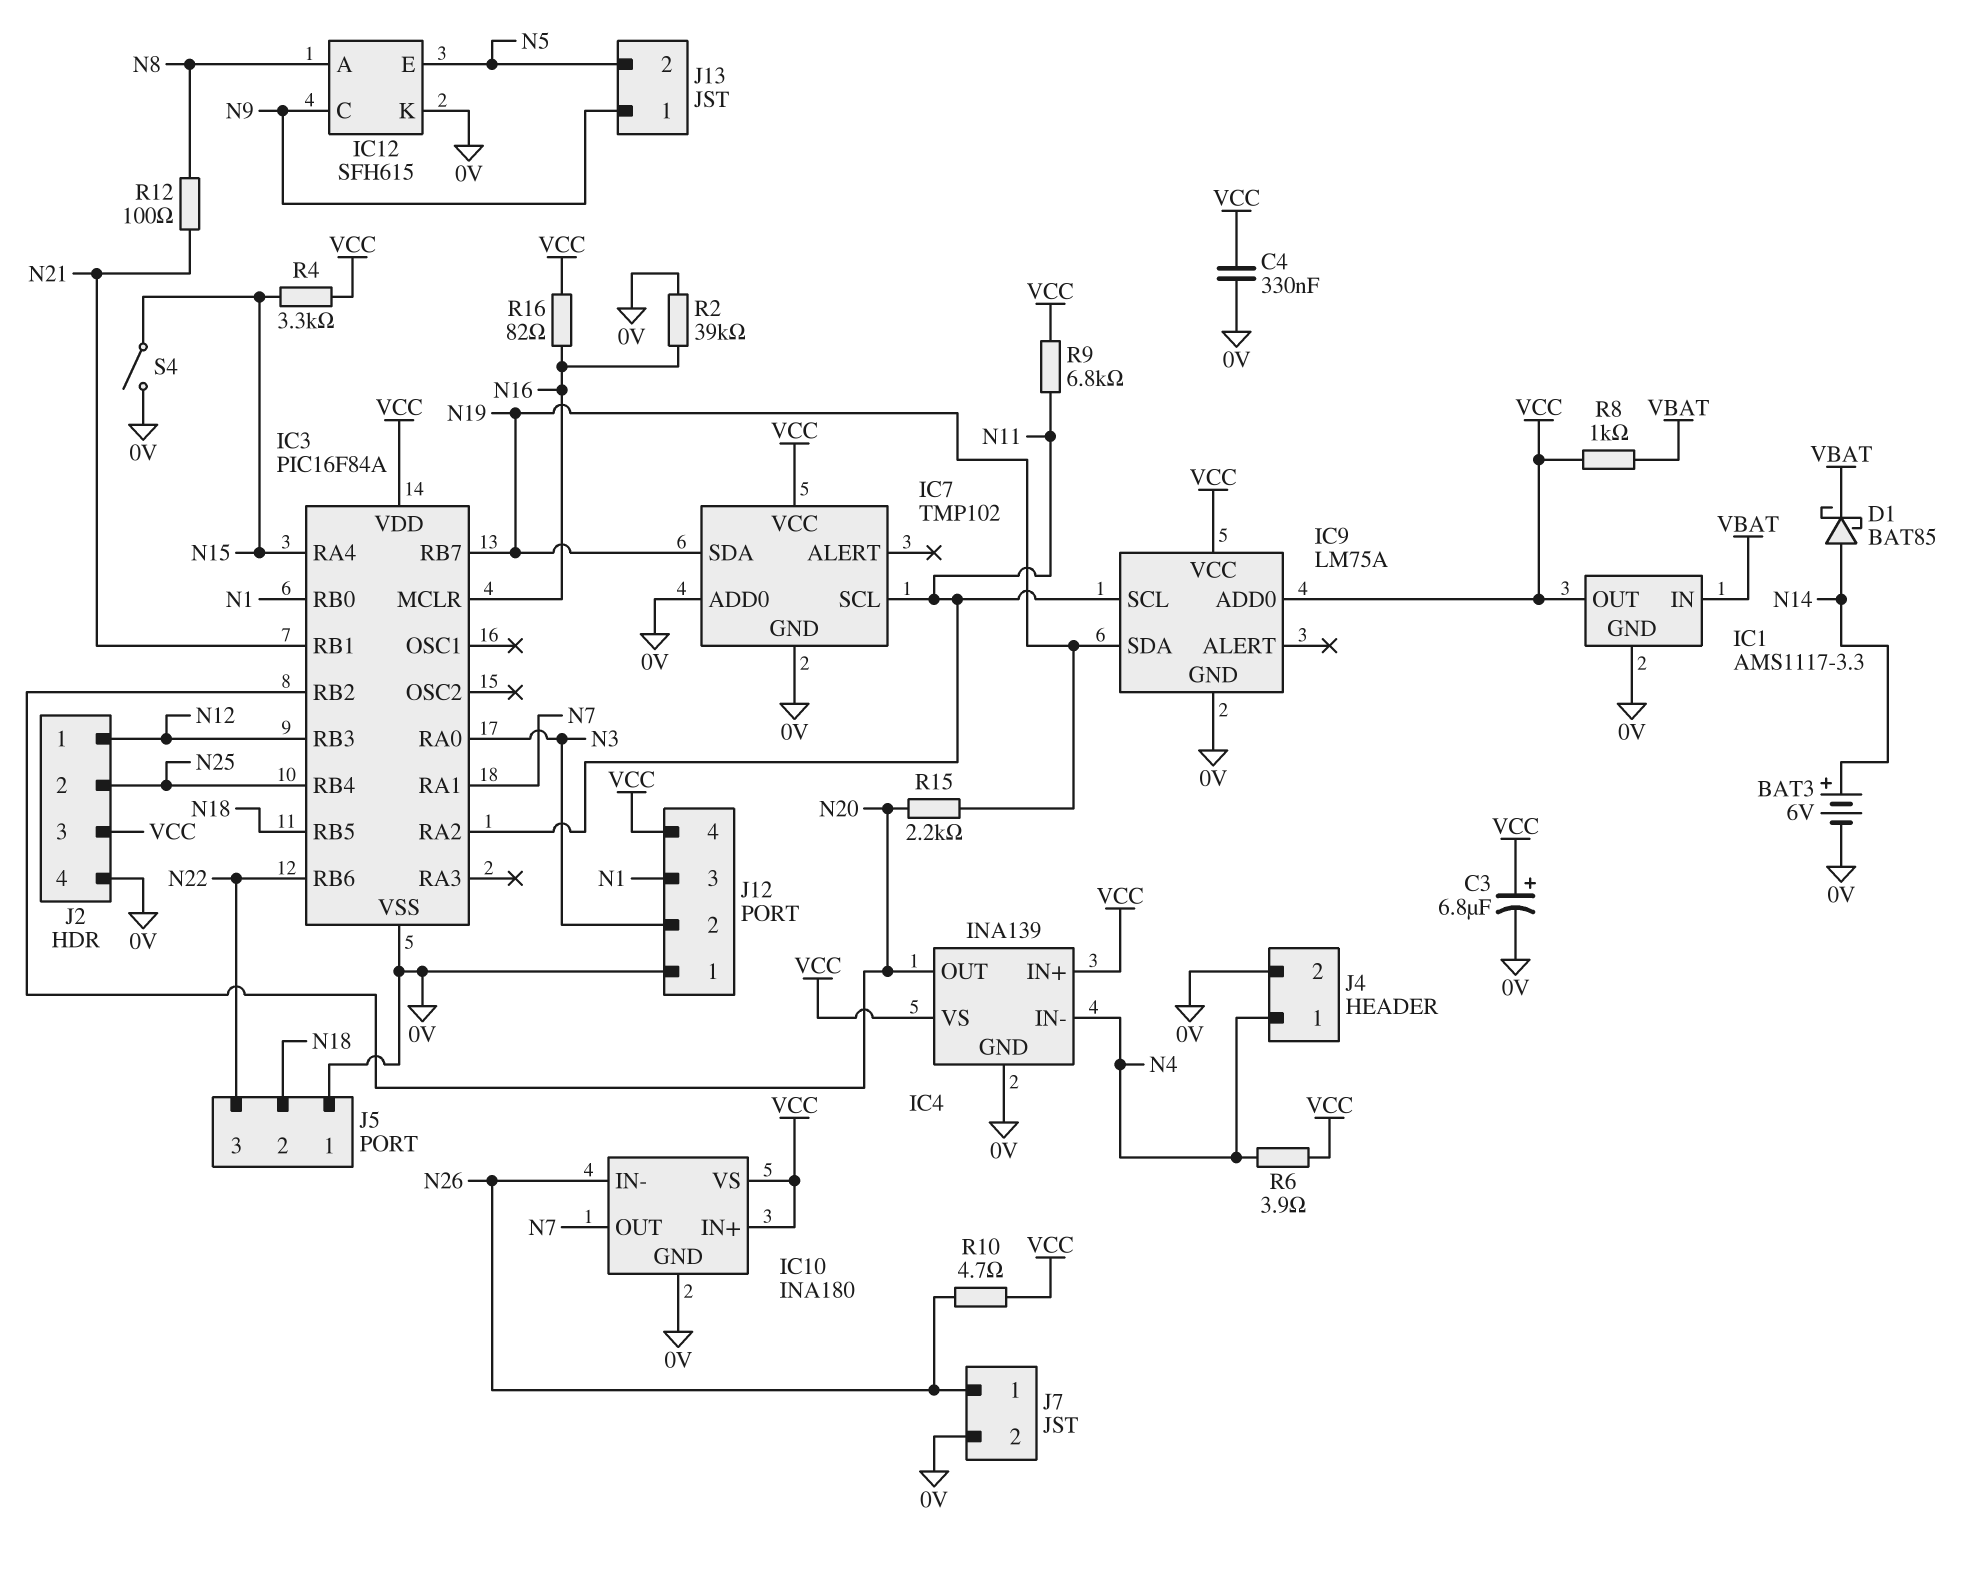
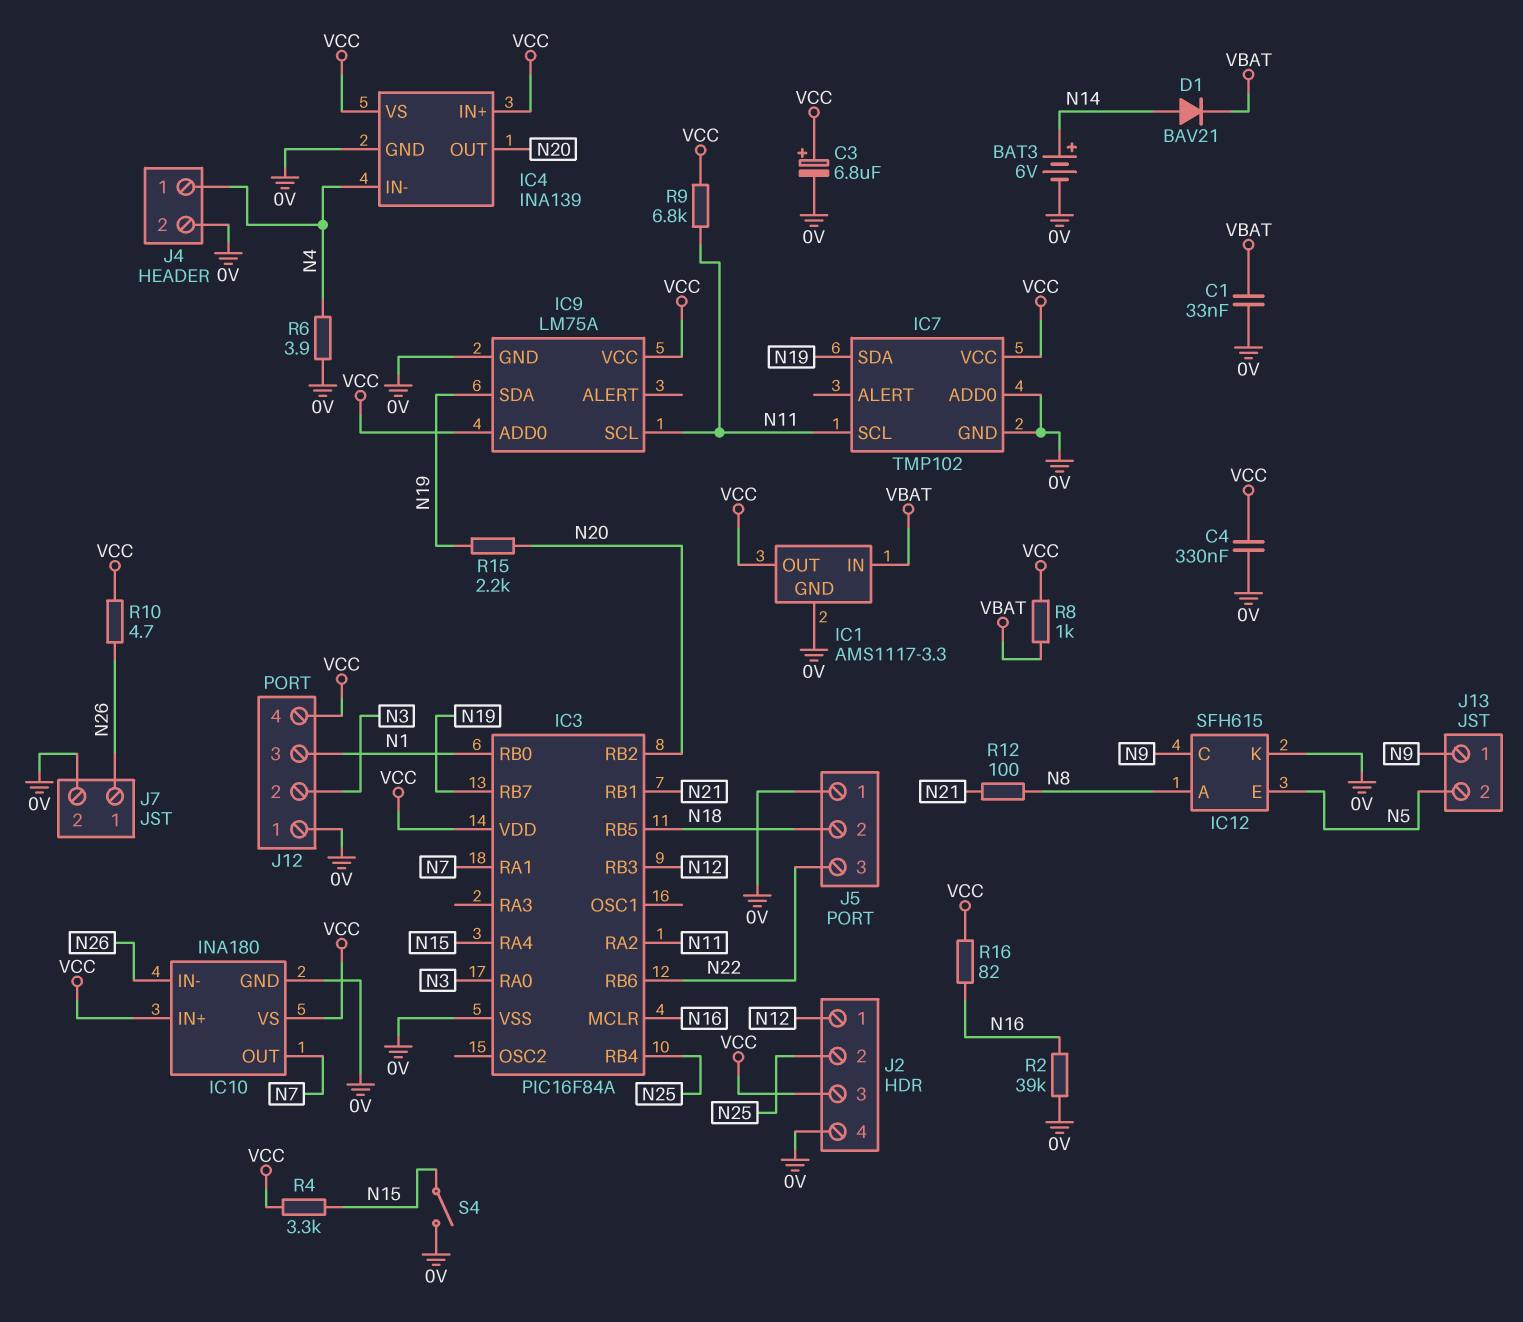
C1: none -> 33nF (0V, VBAT)
D1: schottky BAT85 (A N14, K VBAT) -> diode BAV21 (A N14, K VBAT)
R6: 3.9 (N4, VCC) -> 3.9 (0V, N4)

